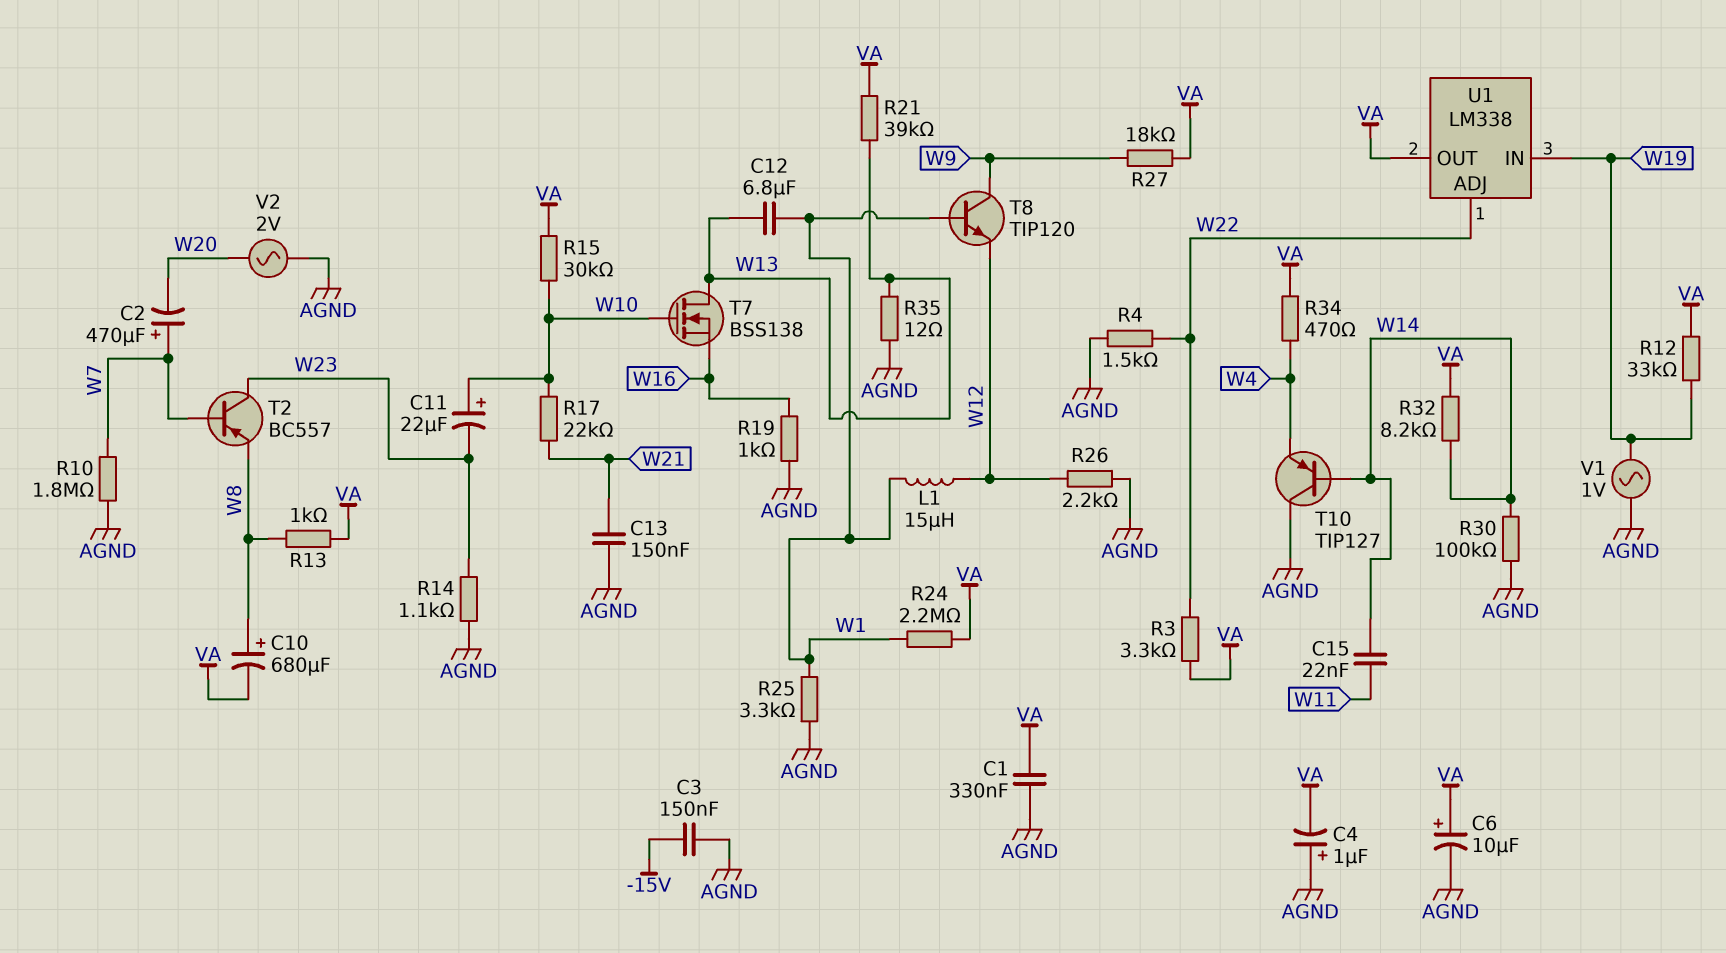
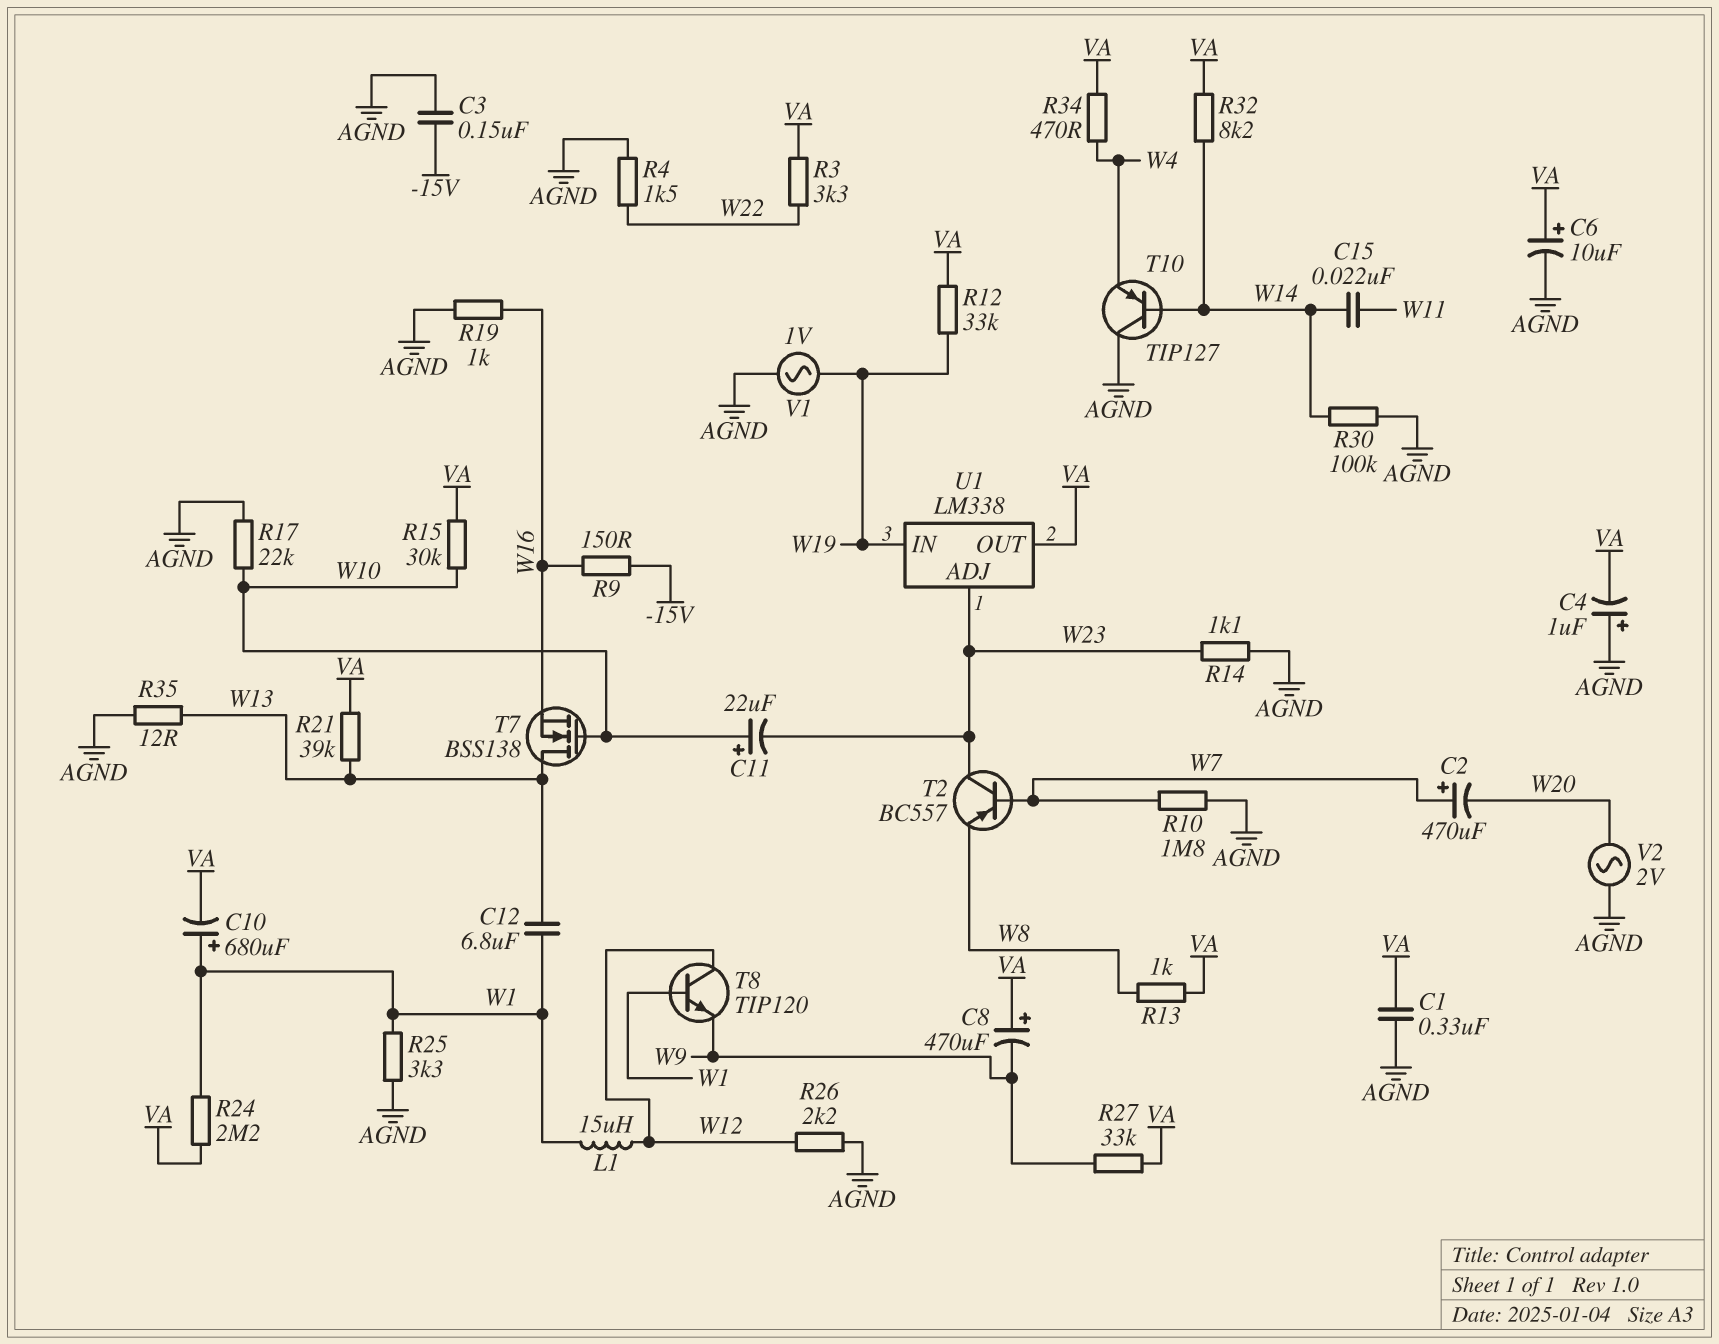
C8: none -> 470uF (plus VA, minus W9)
C10: 680uF (plus W8, minus VA) -> 680uF (plus W1, minus VA)
C13: 150nF (AGND, W21) -> none
R9: none -> 150 (-15V, W16)
R17: 22k (W10, W21) -> 22k (AGND, W10)
R27: 18k (VA, W9) -> 33k (VA, W9)
T8: NPN TIP120 (B W1, C W9, E W12) -> NPN TIP120 (B W1, C W12, E W9)
U1 pin ADJ: W22 -> W23

